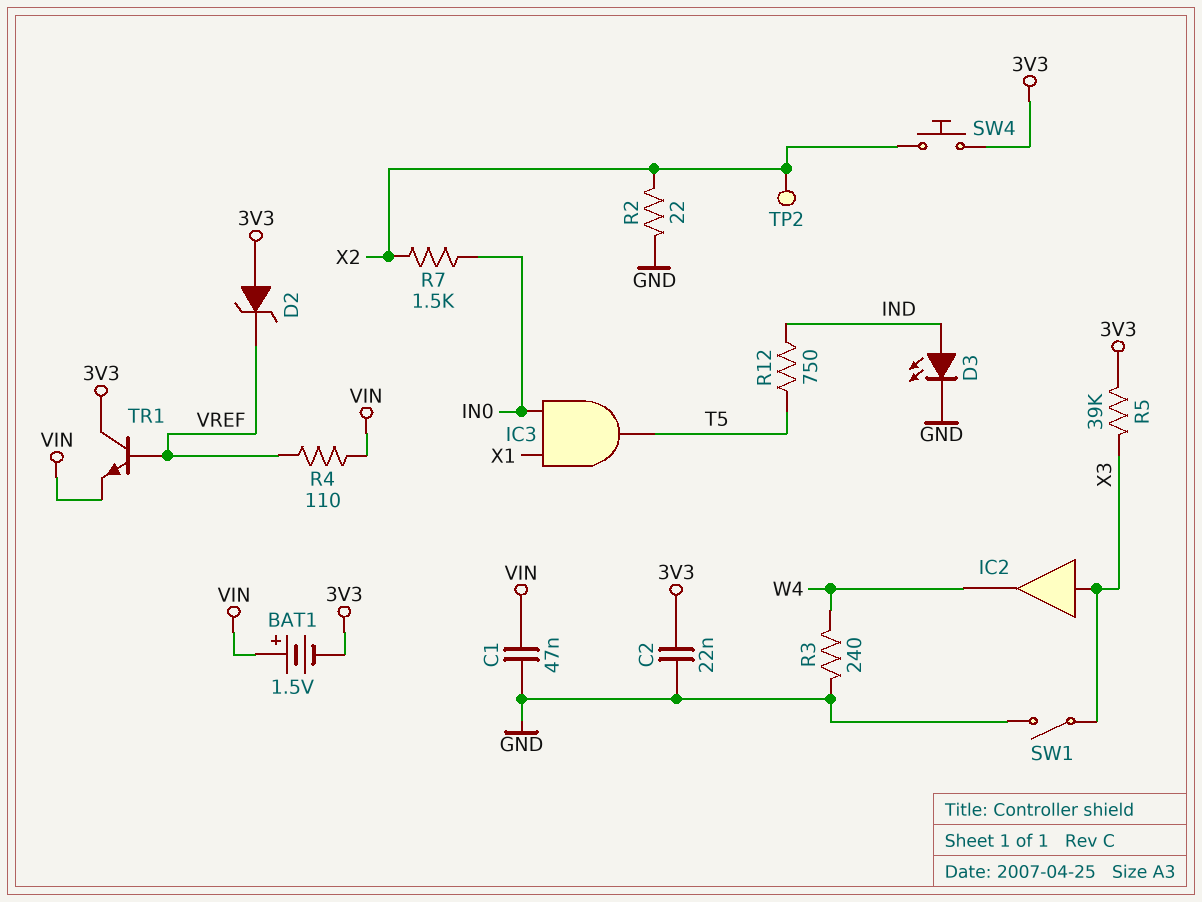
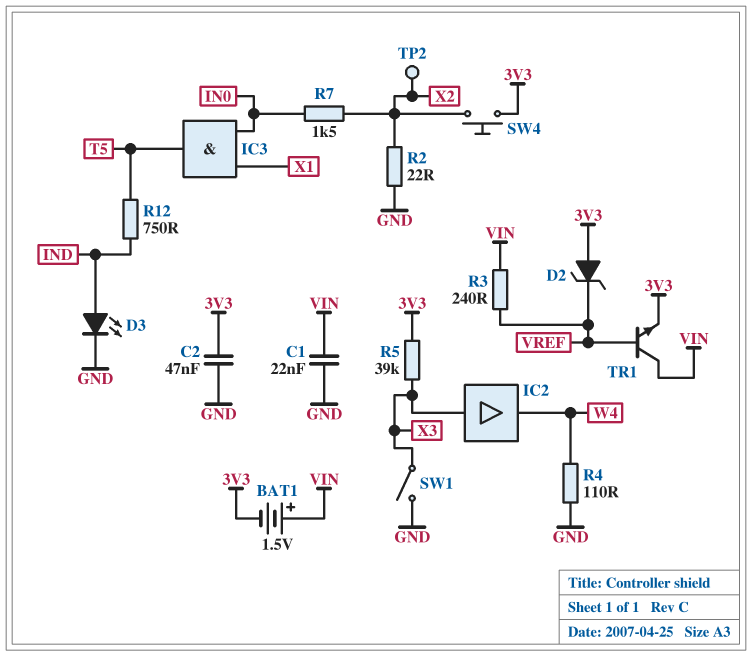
C1: 47nF (GND, VIN) -> 22nF (GND, VIN)
C2: 22nF (3V3, GND) -> 47nF (3V3, GND)
R3: 240 (GND, W4) -> 240 (VIN, VREF)
R4: 110 (VIN, VREF) -> 110 (GND, W4)
TR1: NPN (B VREF, C 3V3, E VIN) -> NPN (B VREF, C VIN, E 3V3)

